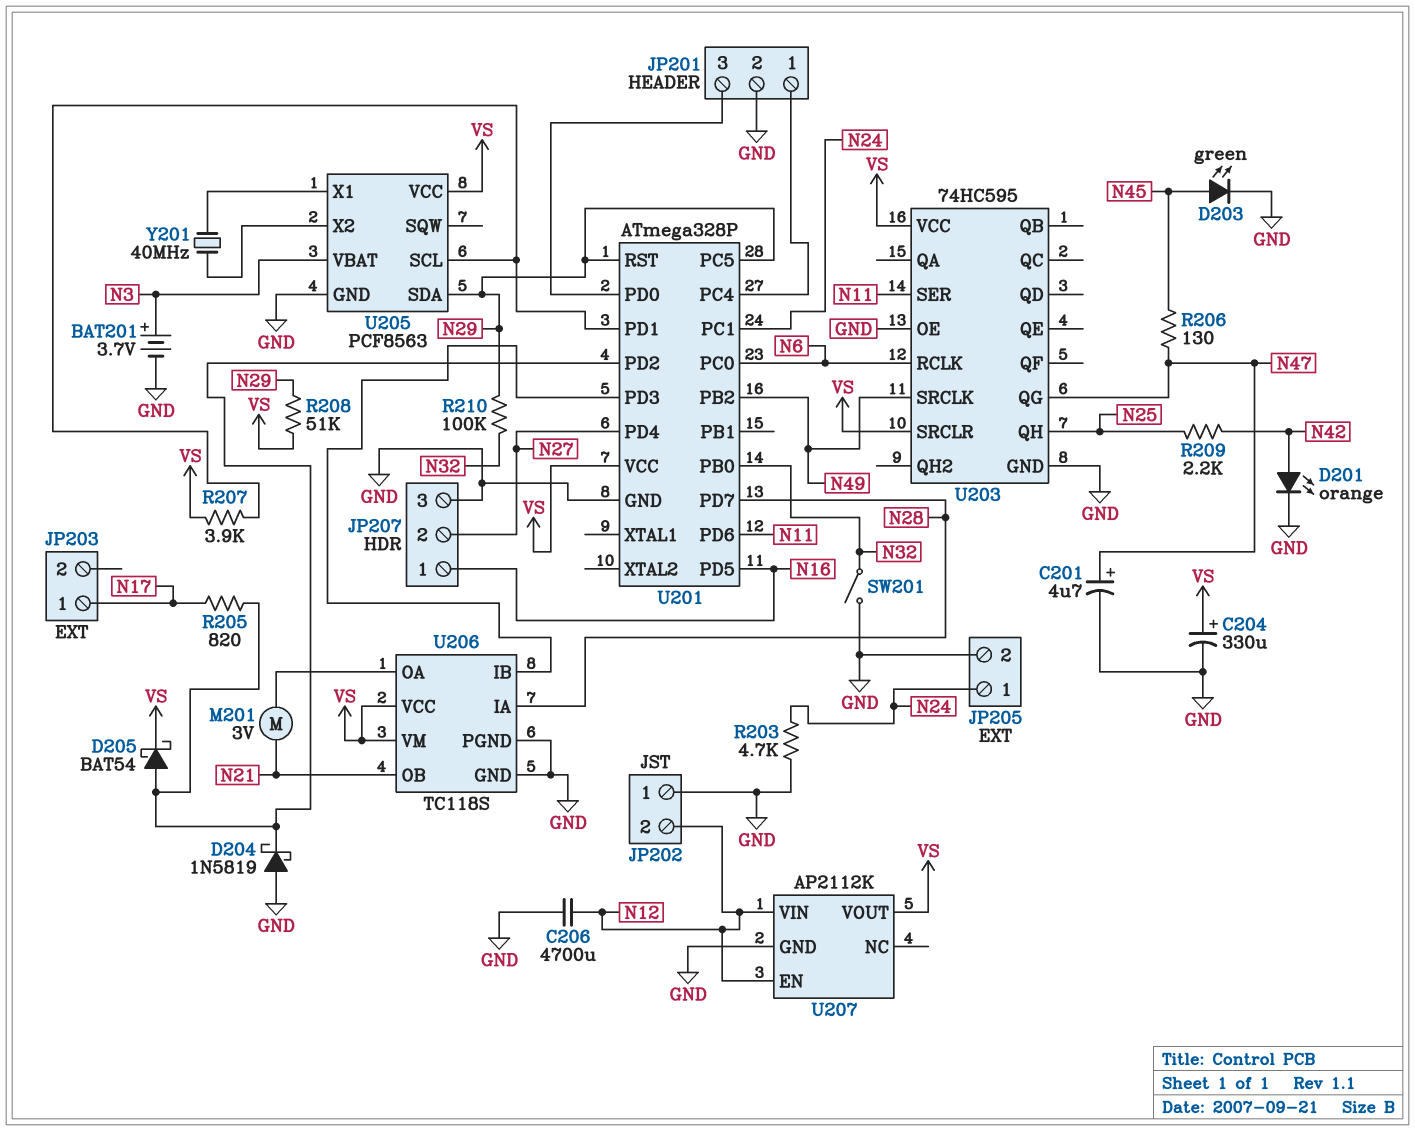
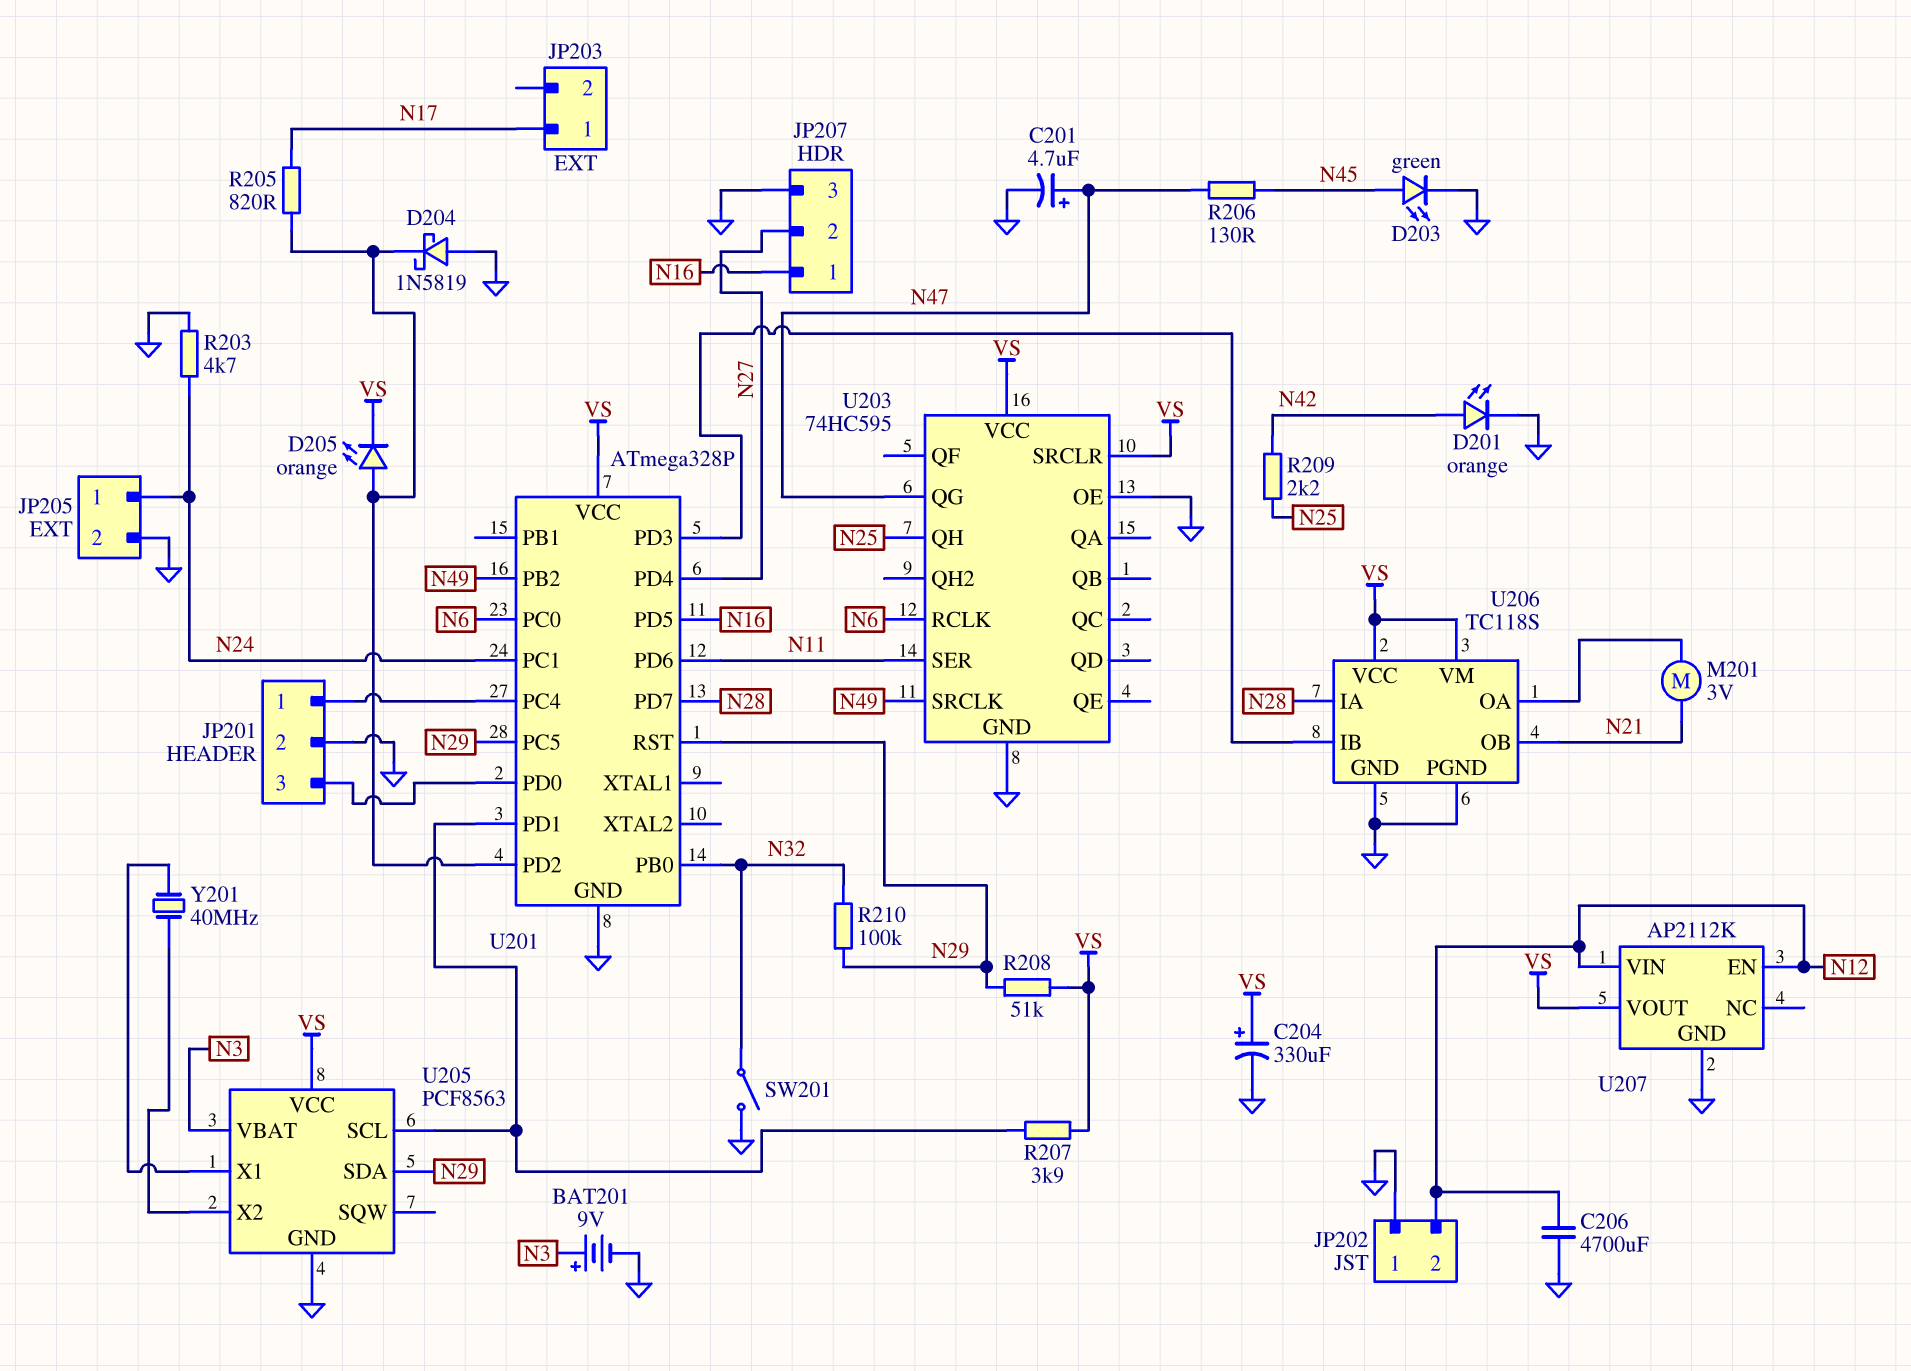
BAT201: 3.7V (plus N3, minus GND) -> 9V (plus N3, minus GND)
D205: schottky BAT54 (A U201/PD2, K VS) -> LED orange (A U201/PD2, K VS)

